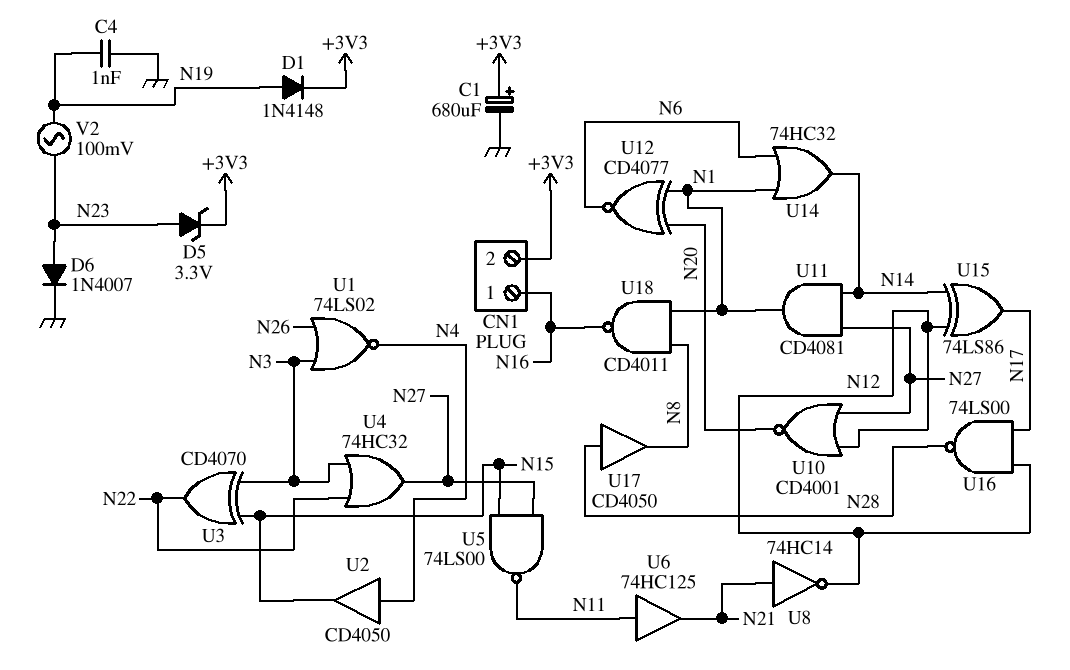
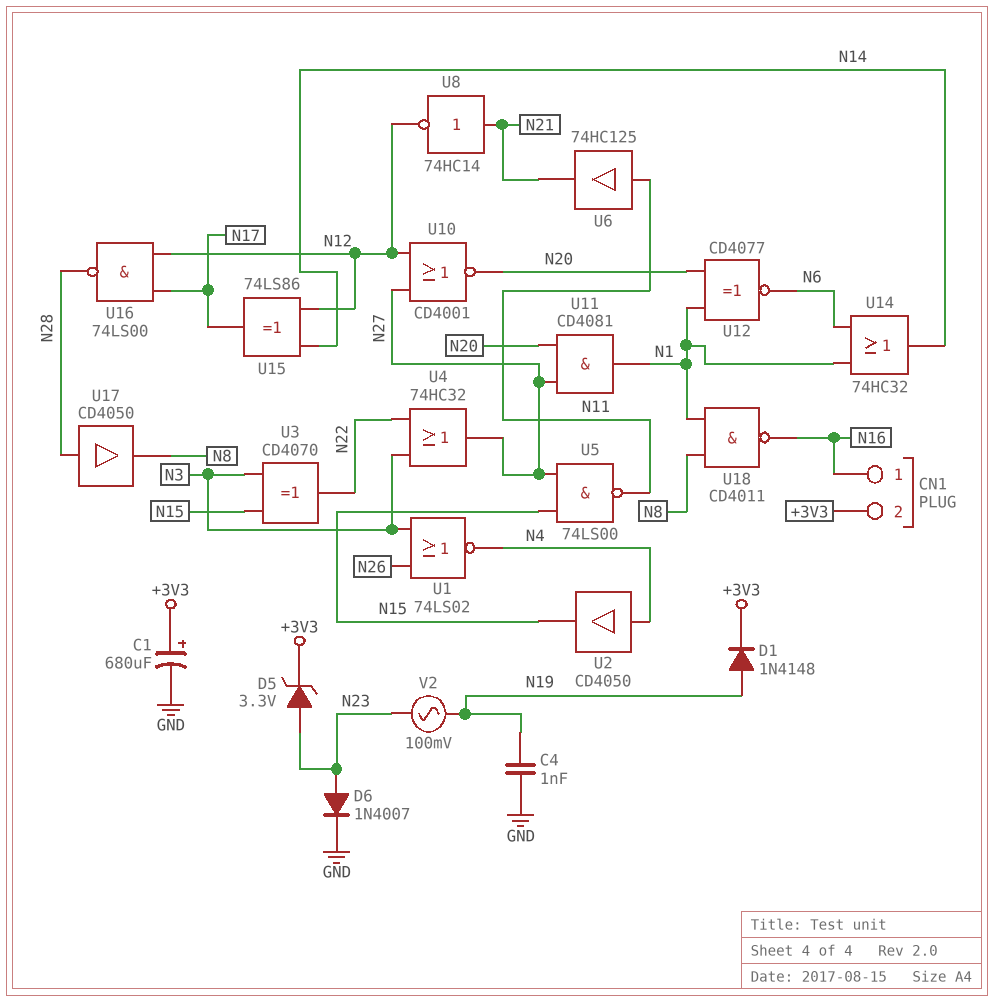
U11: AND CD4081 (in N14, in N27, out N1) -> AND CD4081 (in N20, in N27, out N1)

